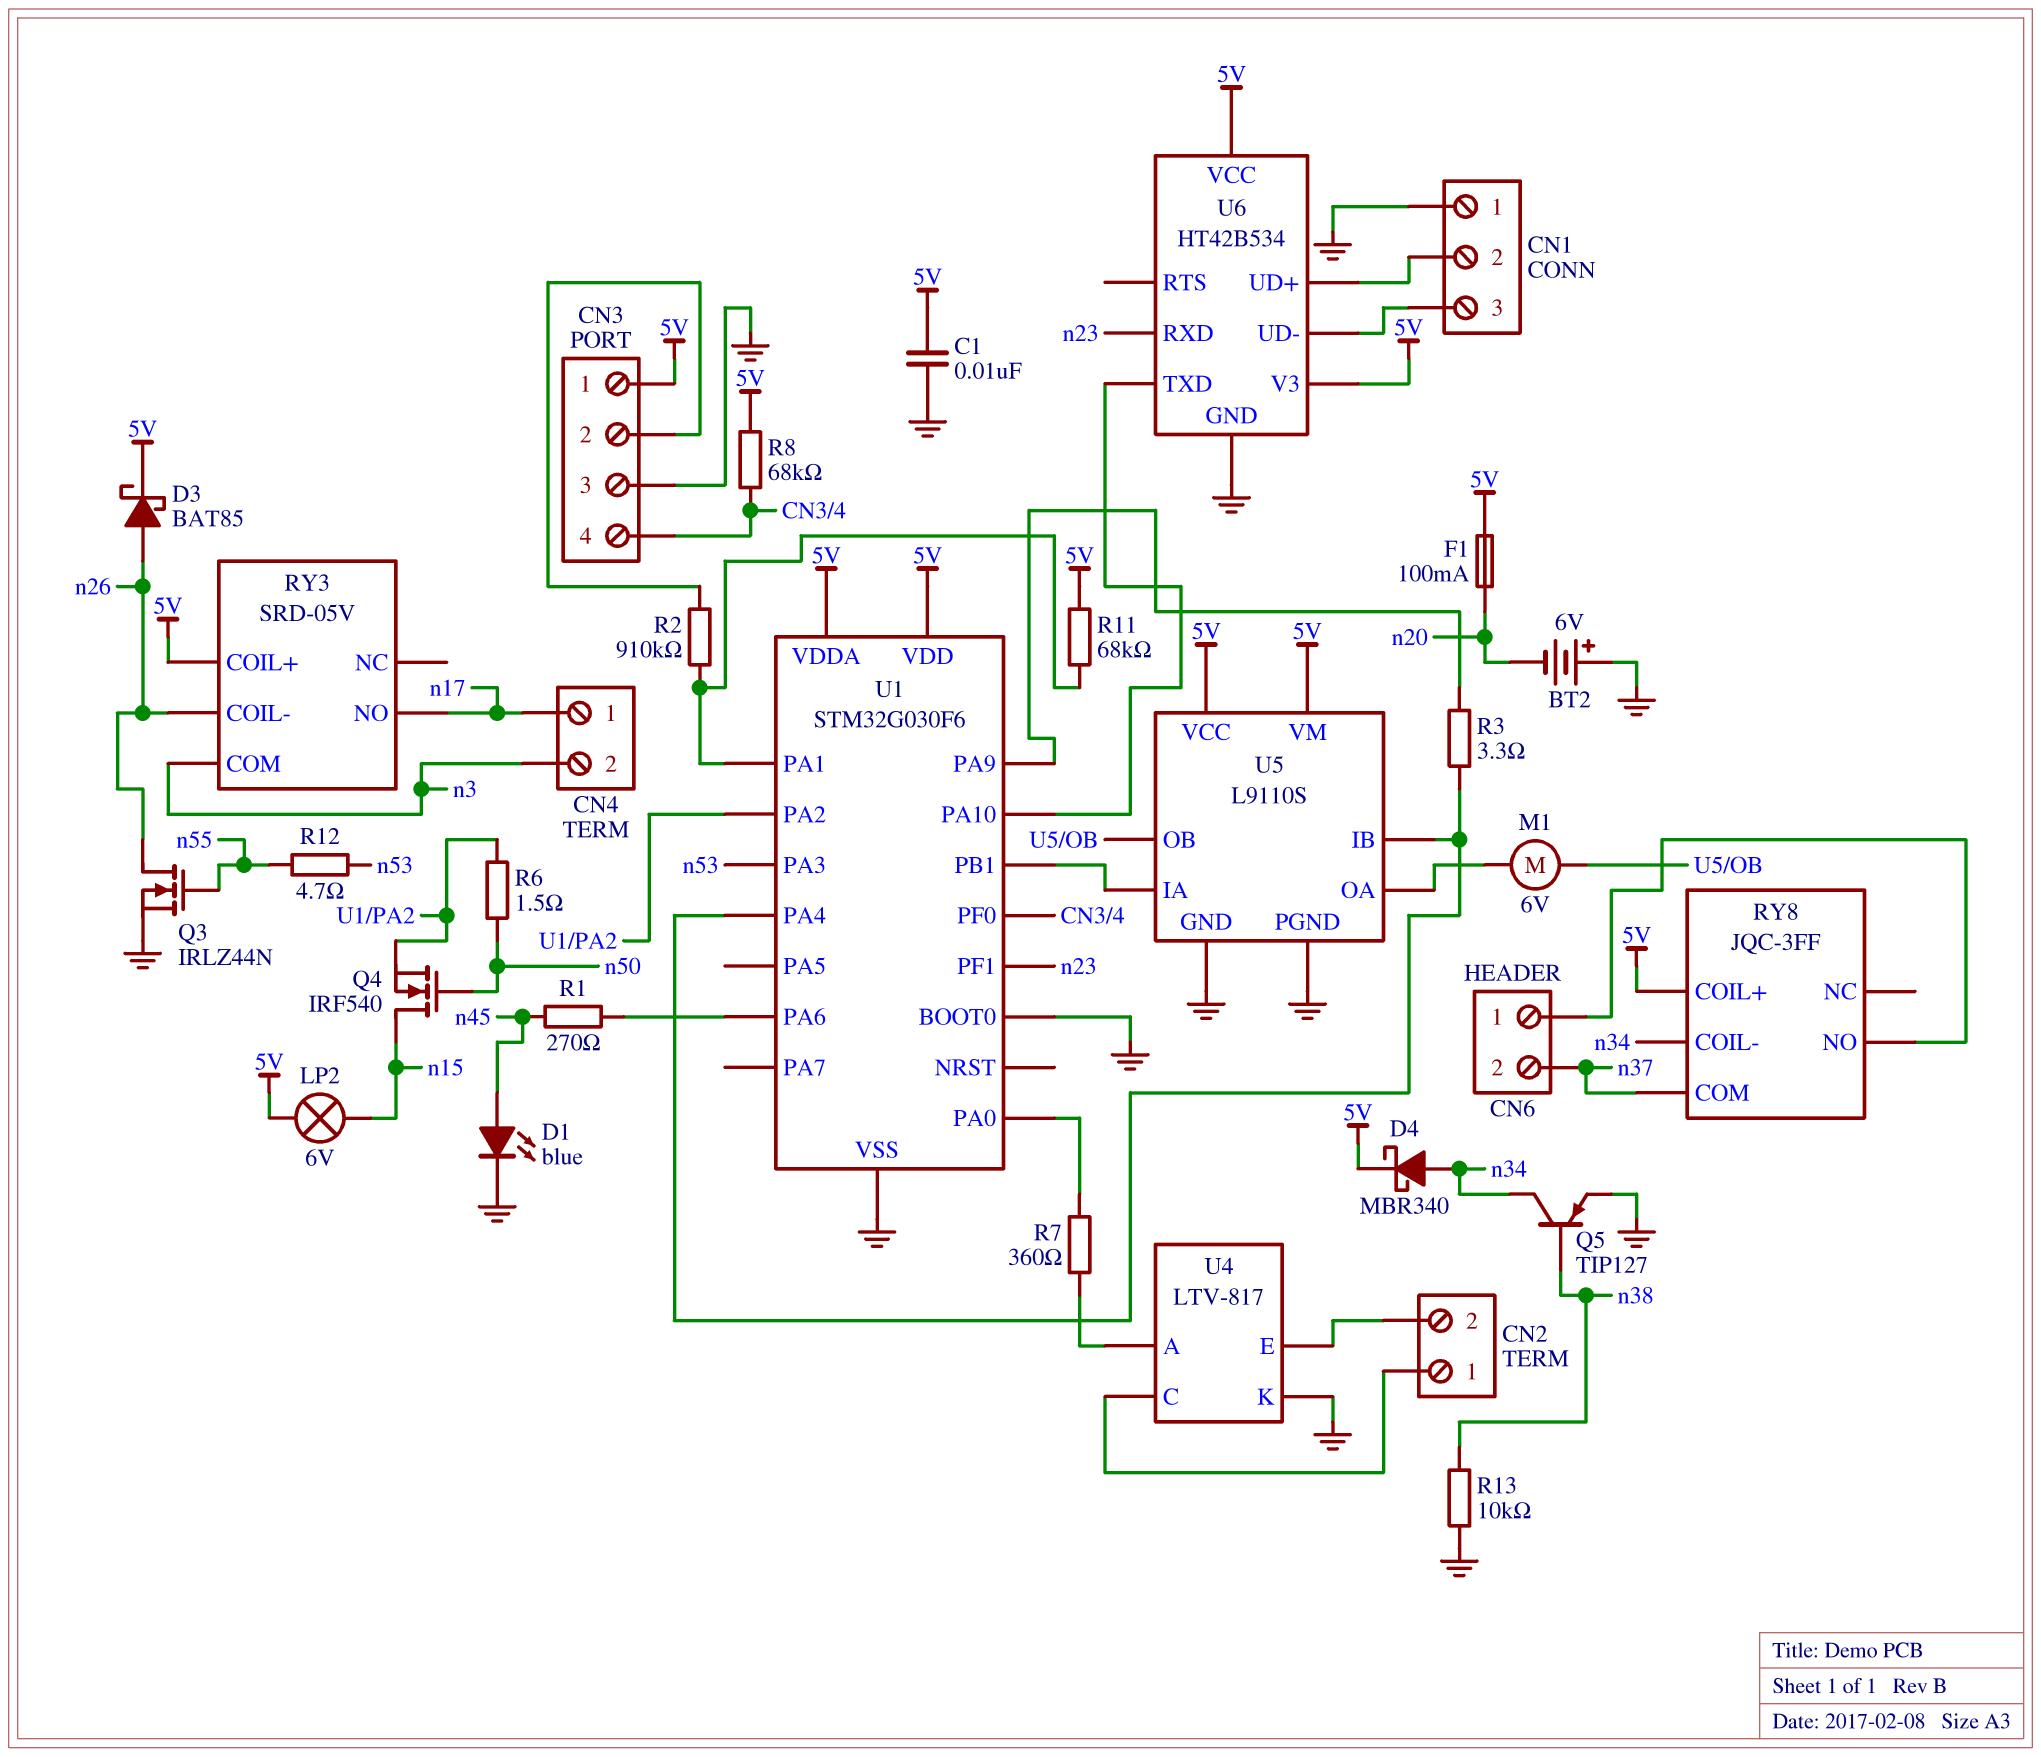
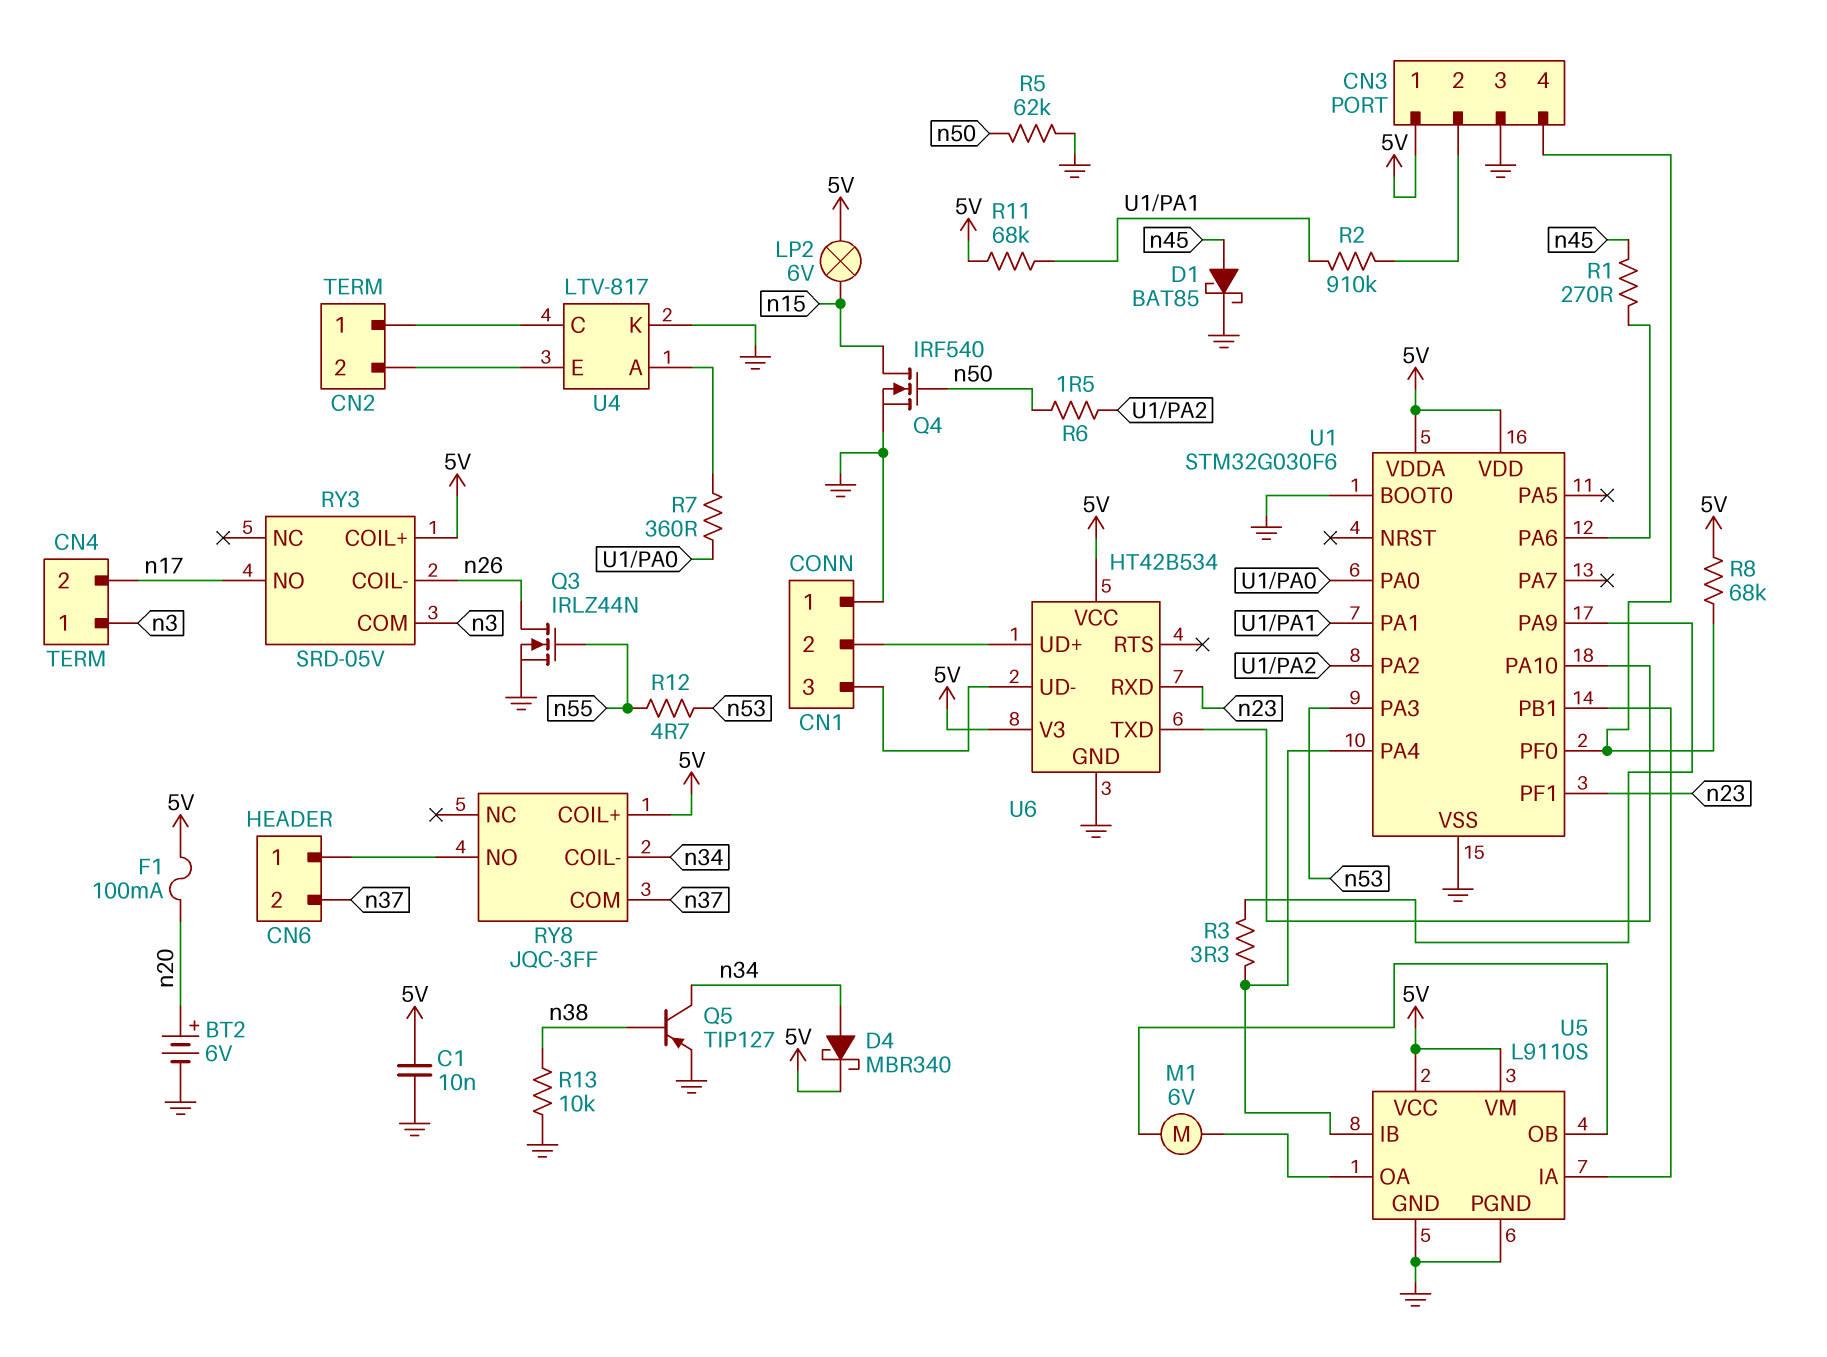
BT2: 6V (plus GND, minus n20) -> 6V (plus n20, minus GND)
CN4 pin 1: n17 -> n3
CN4 pin 2: n3 -> n17
D1: LED blue (A n45, K GND) -> schottky BAT85 (A n45, K GND)
D3: schottky BAT85 (A n26, K 5V) -> none
Q4: NMOS IRF540 (G n50, D n15, S U1/PA2) -> NMOS IRF540 (G n50, D n15, S GND)
R5: none -> 62k (GND, n50)

